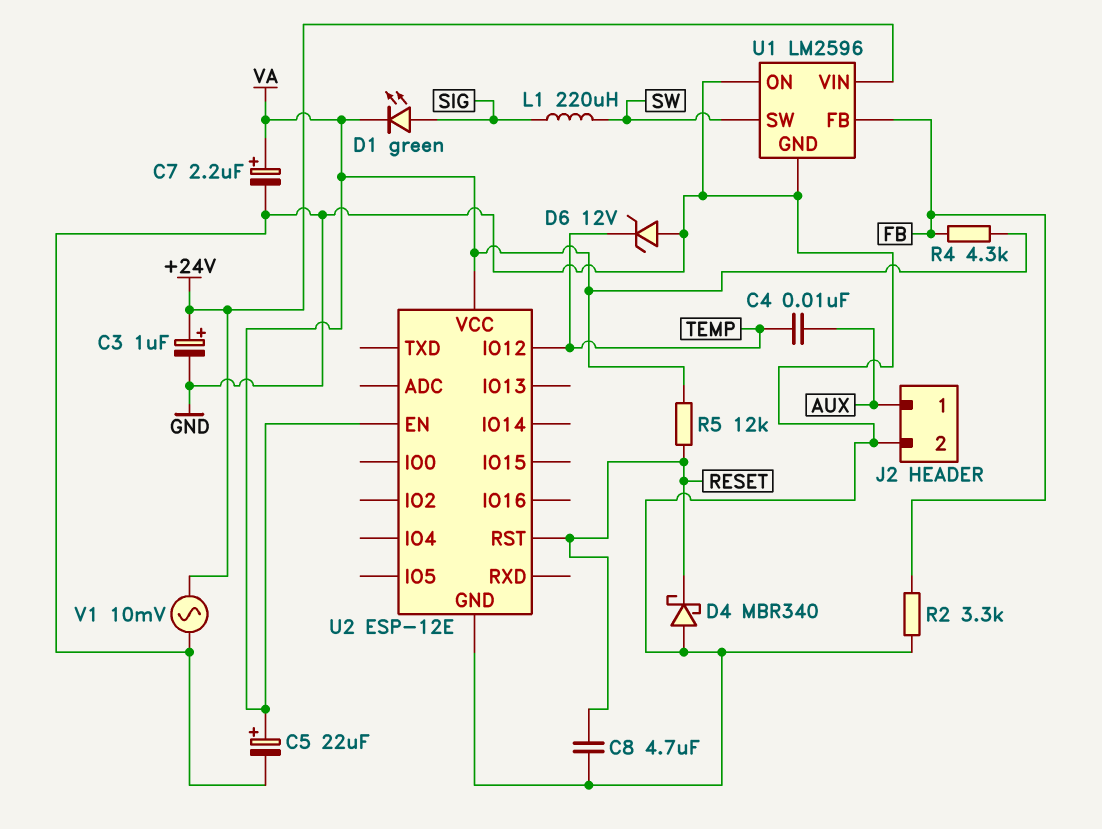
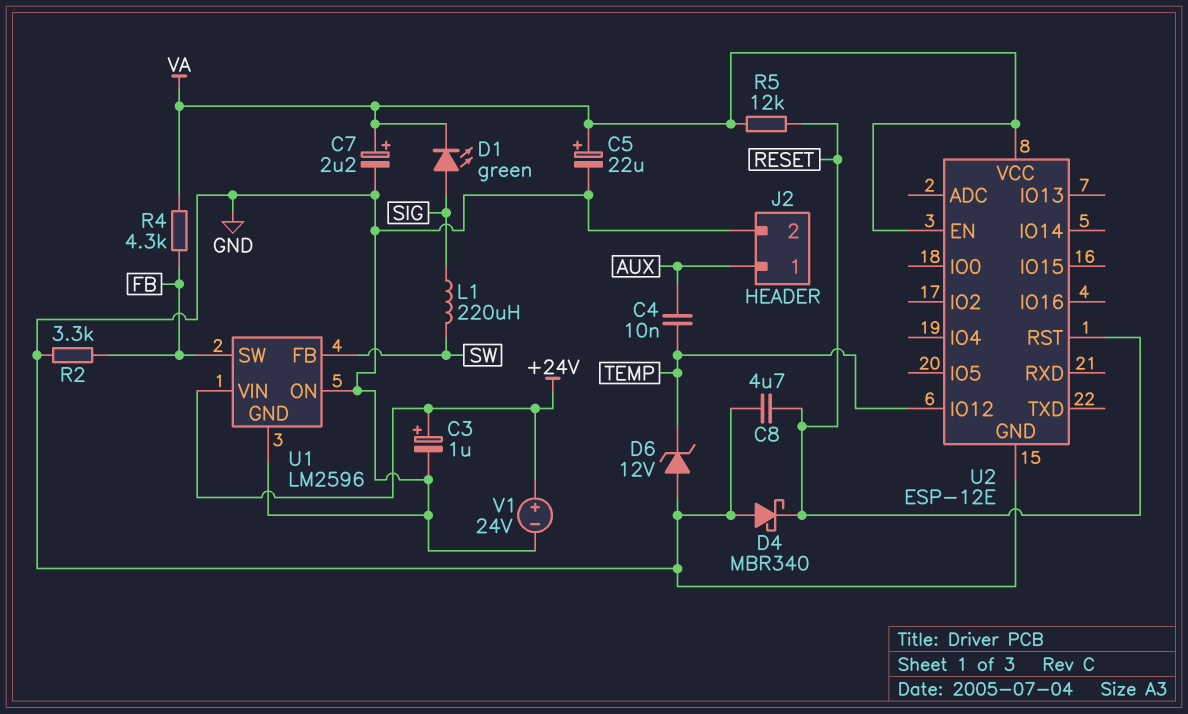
U1 pin FB: FB -> SW
U1 pin SW: SW -> FB
V1: AC 10mV (+24V, GND) -> 24V (plus +24V, minus GND)

